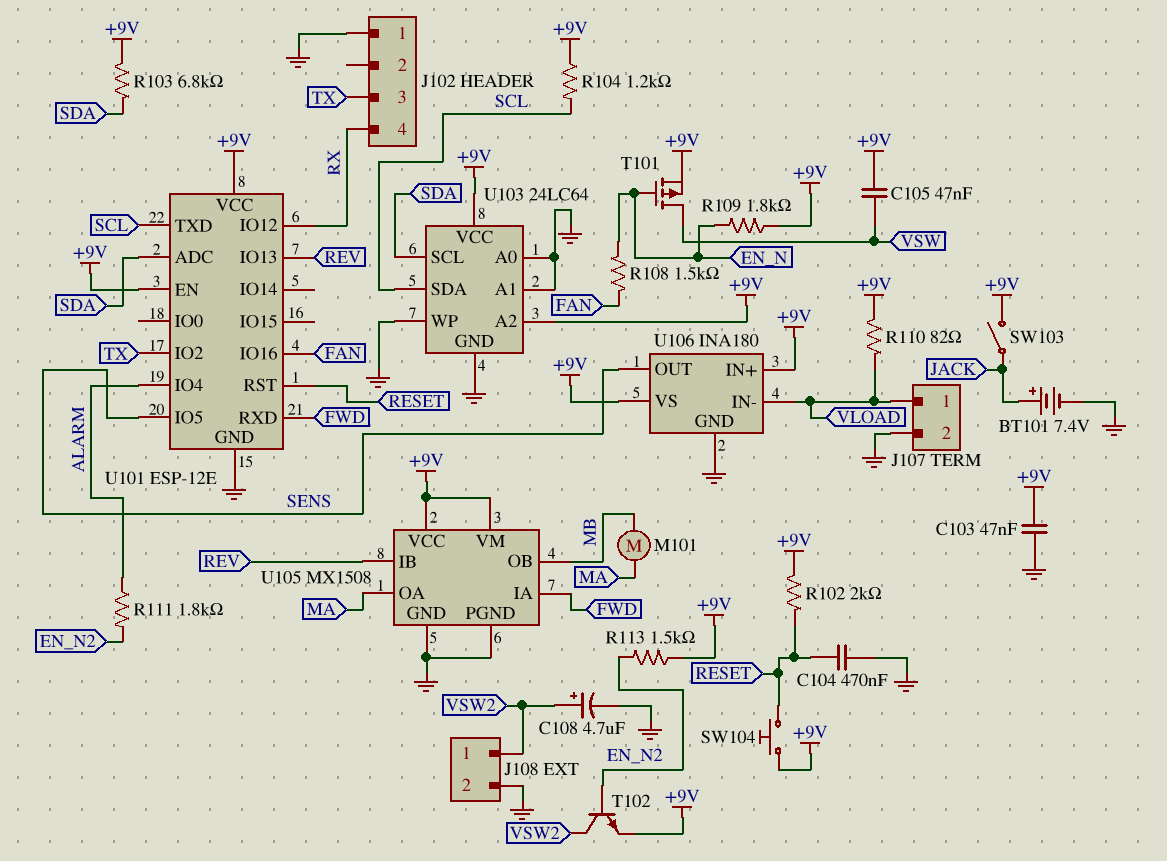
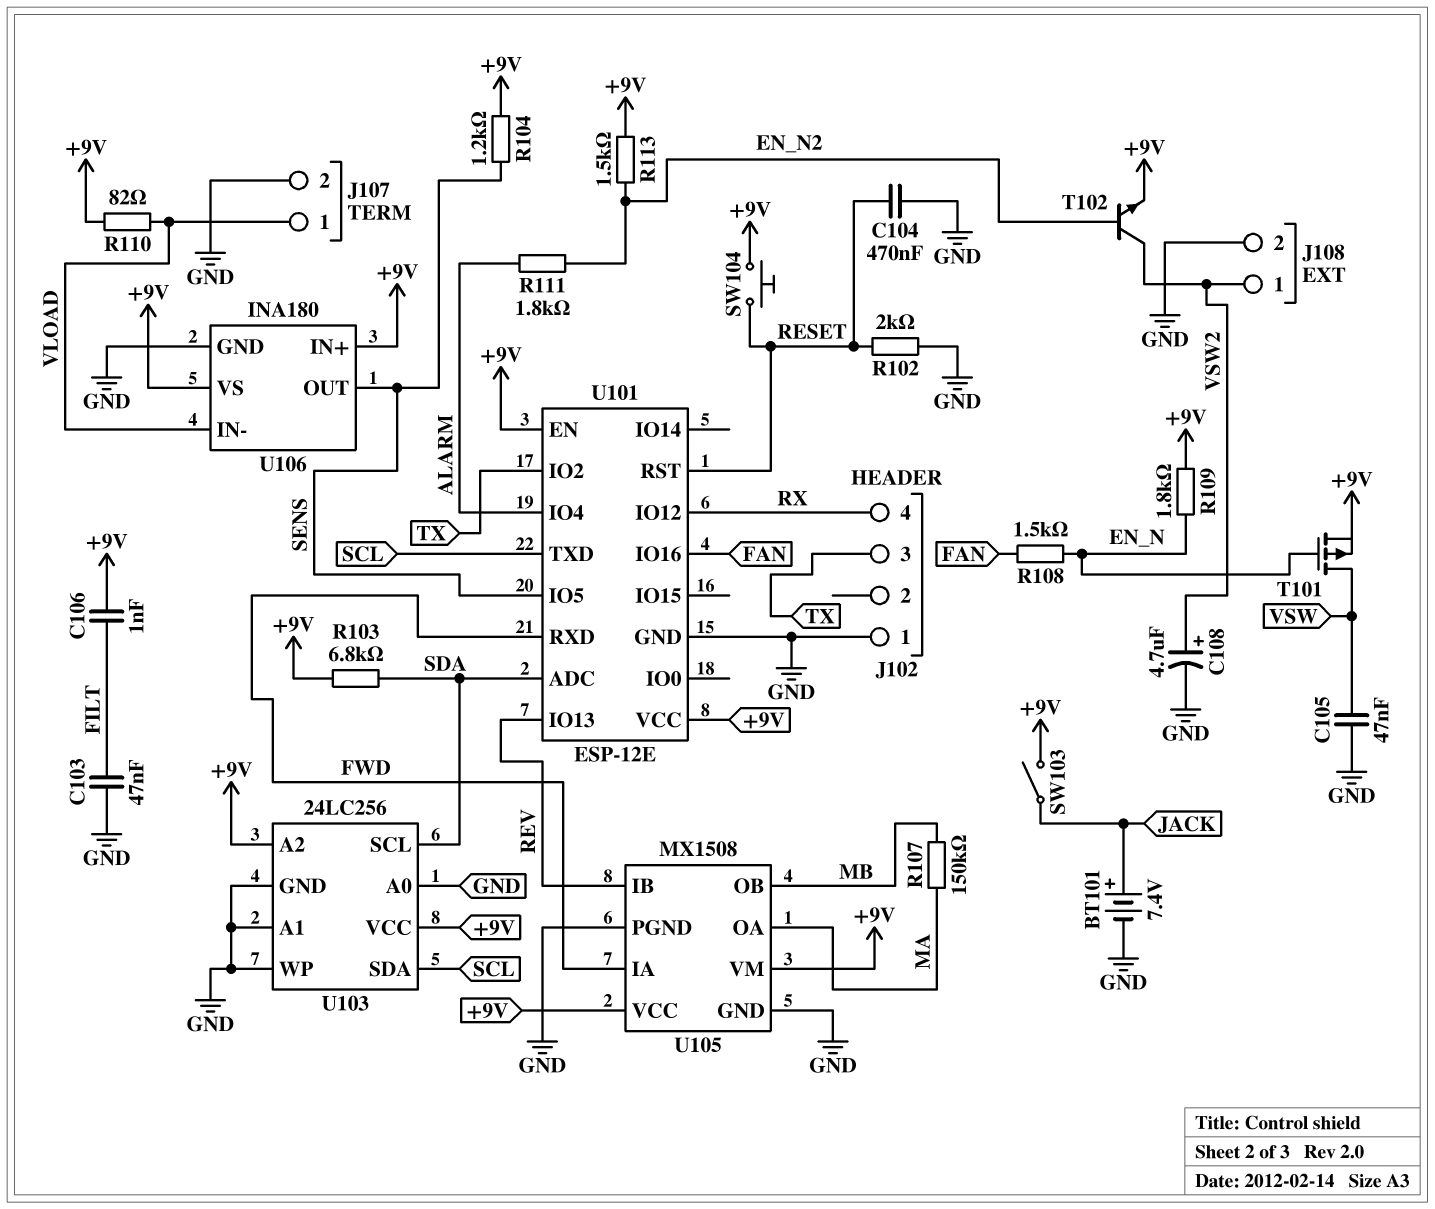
C103: 47nF (+9V, GND) -> 47nF (FILT, GND)
C105: 47nF (+9V, VSW) -> 47nF (GND, VSW)
C106: none -> 1nF (+9V, FILT)
M101: motor (MA, MB) -> none
R102: 2k (+9V, RESET) -> 2k (GND, RESET)
R104: 1.2k (+9V, SCL) -> 1.2k (+9V, SENS)
R107: none -> 150k (MA, MB)
U103: 24LC64 -> 24LC256

